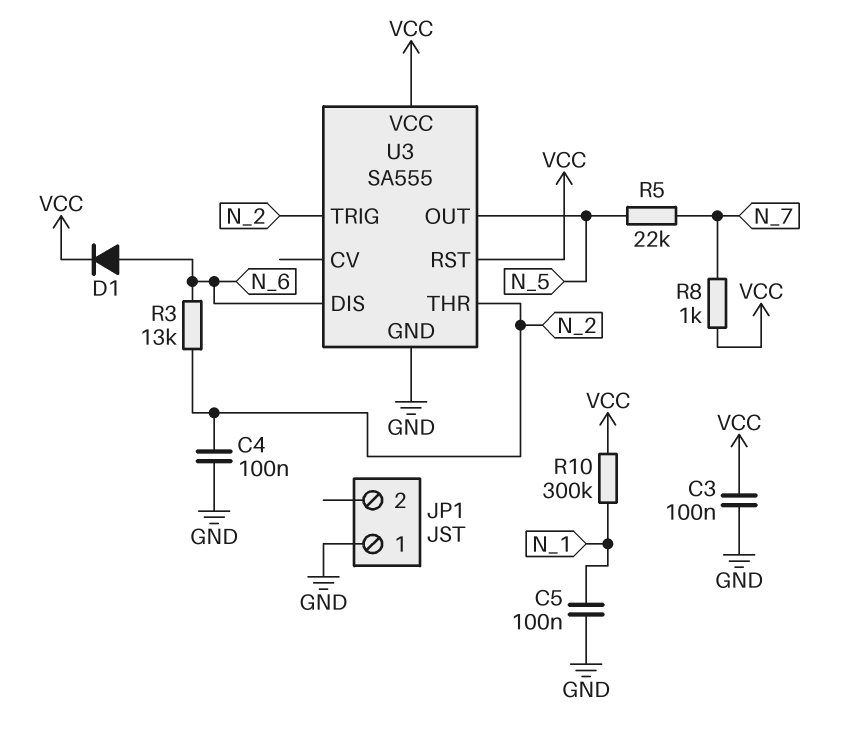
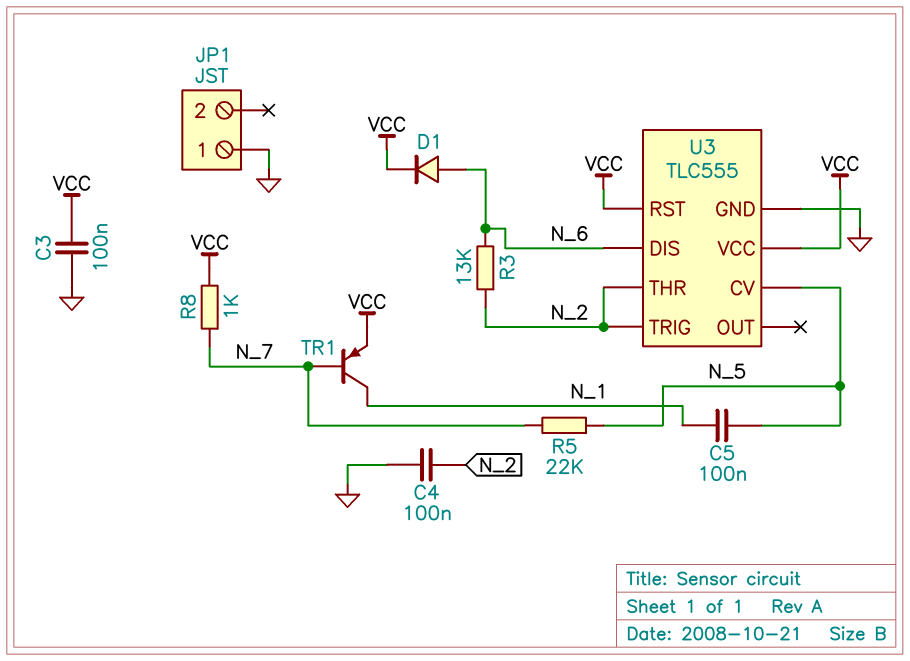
C5: 100nF (GND, N_1) -> 100nF (N_1, N_5)
R10: 300k (N_1, VCC) -> none
TR1: none -> PNP (B N_7, C N_1, E VCC)
U3: SA555 -> TLC555
U3 pin CV: none -> N_5
U3 pin OUT: N_5 -> none

